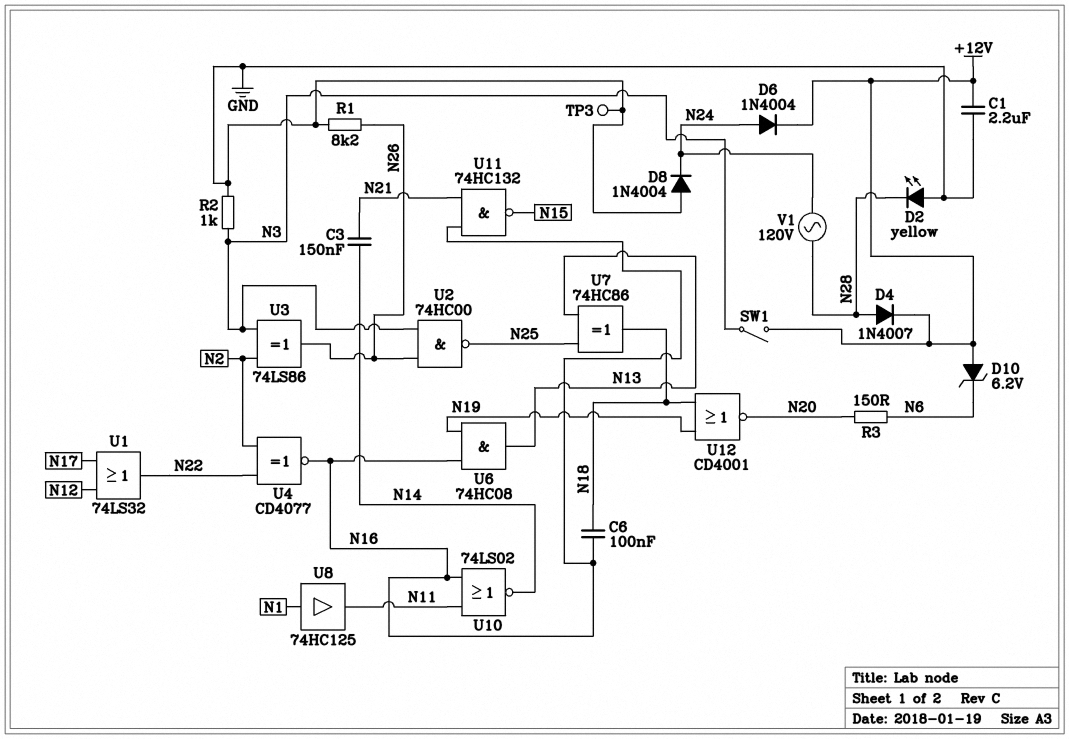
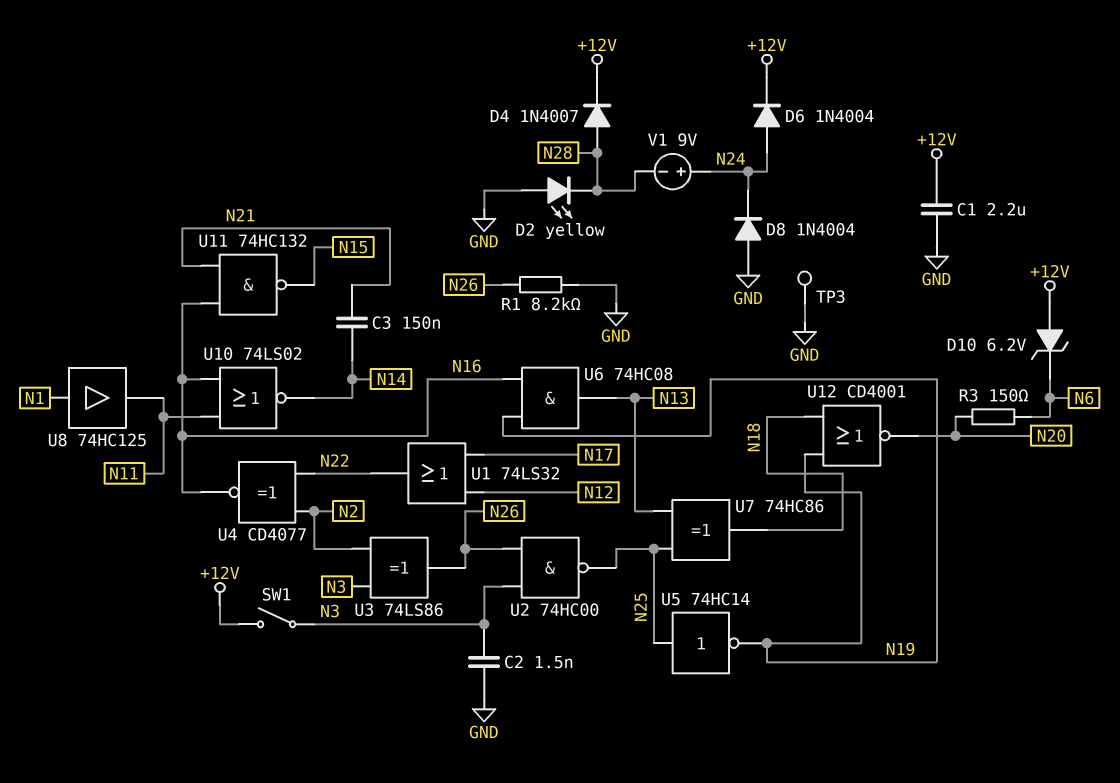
C2: none -> 1.5nF (GND, N3)
C6: 100nF (N16, N18) -> none
R2: 1k (GND, N3) -> none
U5: none -> NOT 74HC14 (in N25, out N19)
V1: AC 120V (N24, N28) -> 9V (plus N24, minus N28)

